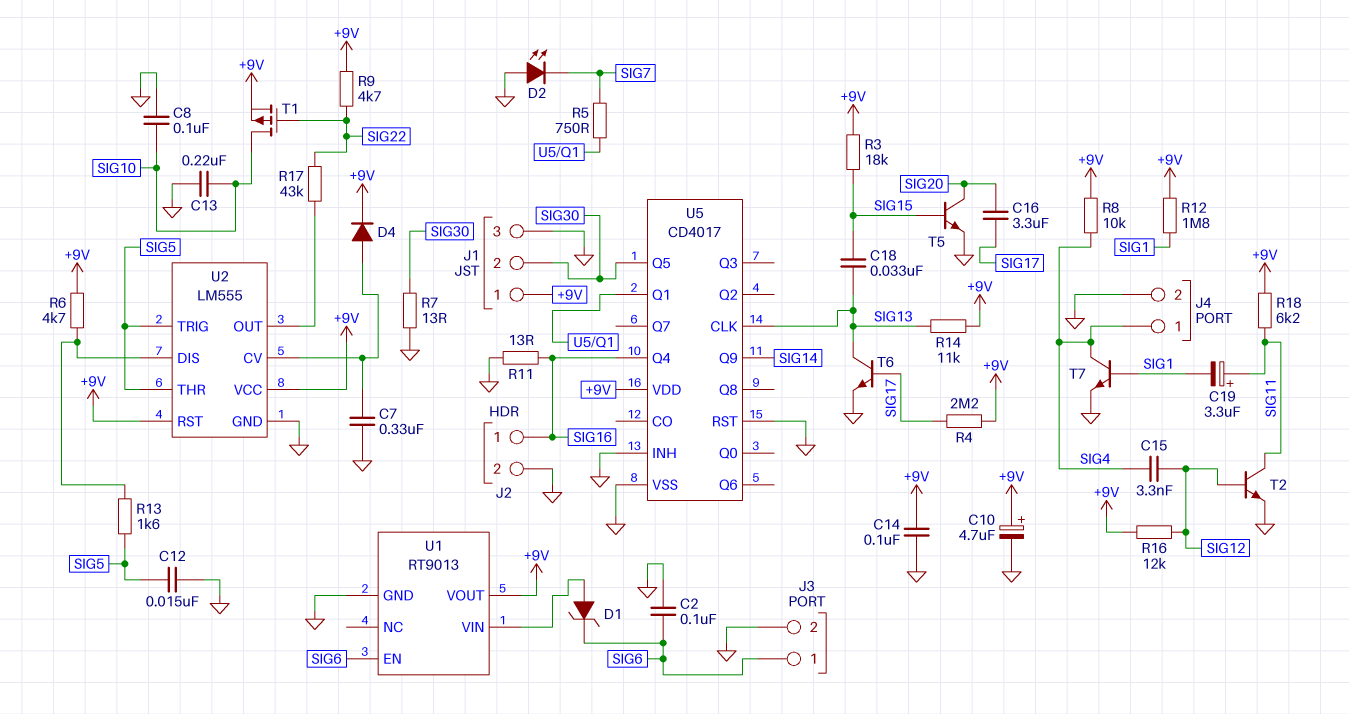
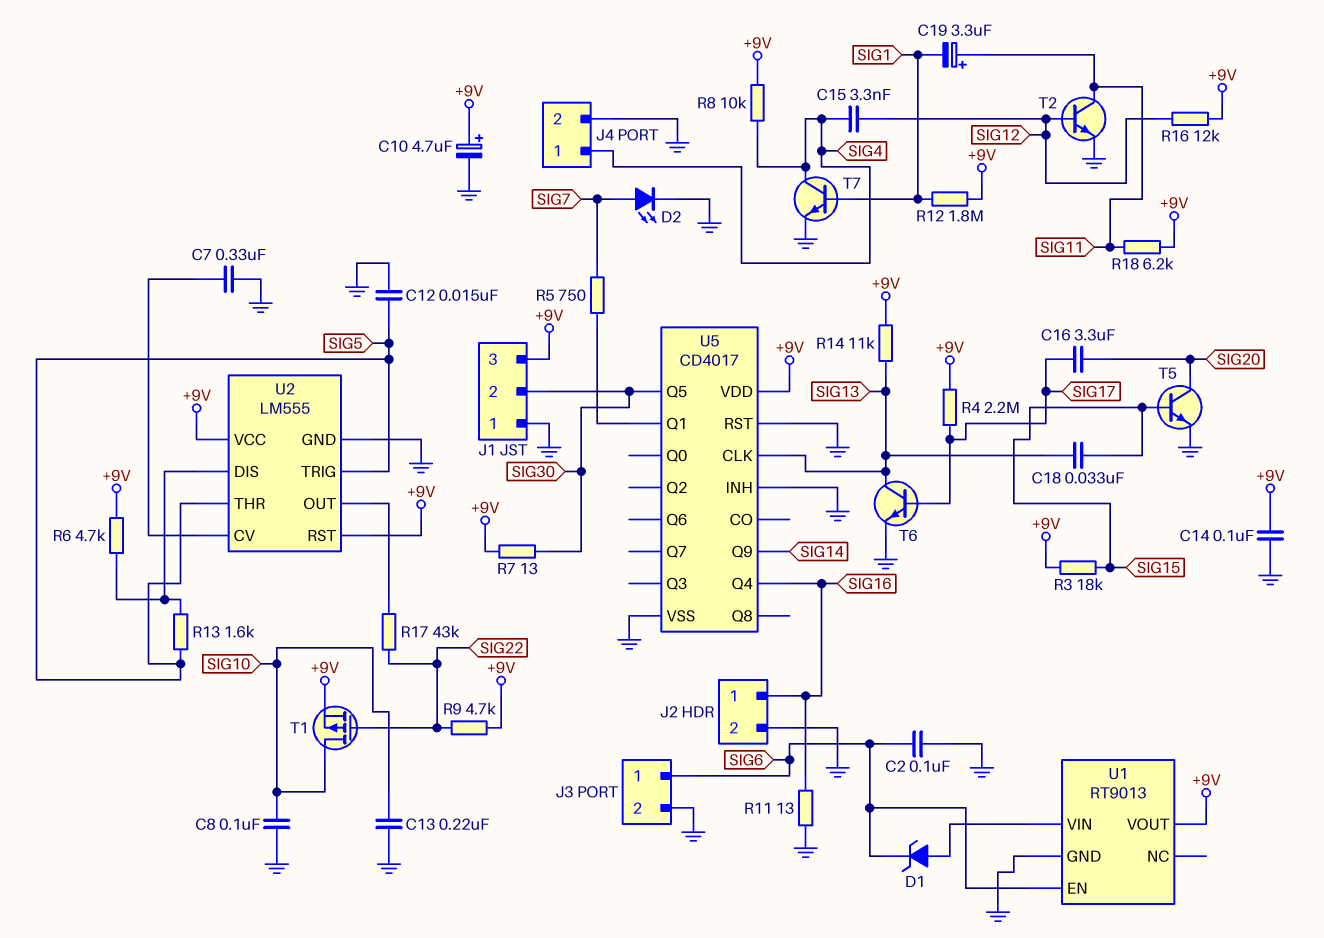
D2: LED (A GND, K SIG7) -> LED (A SIG7, K GND)
D4: diode (A U2/CV, K +9V) -> none
J1 pin 1: +9V -> GND
J1 pin 3: GND -> +9V
R7: 13 (GND, SIG30) -> 13 (+9V, SIG30)

